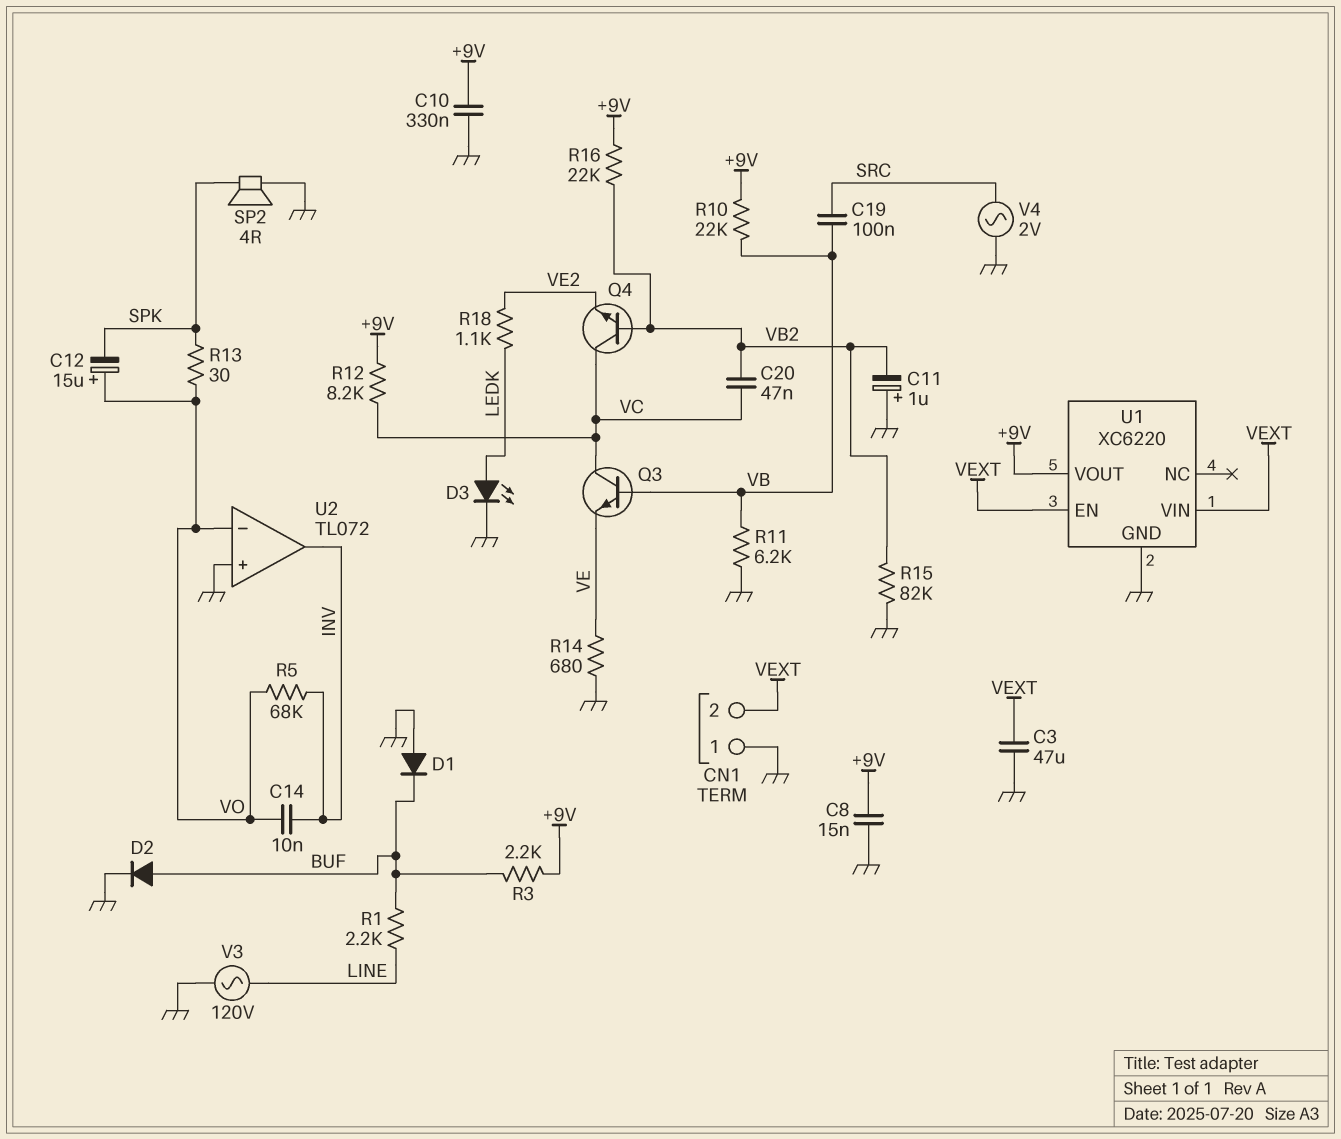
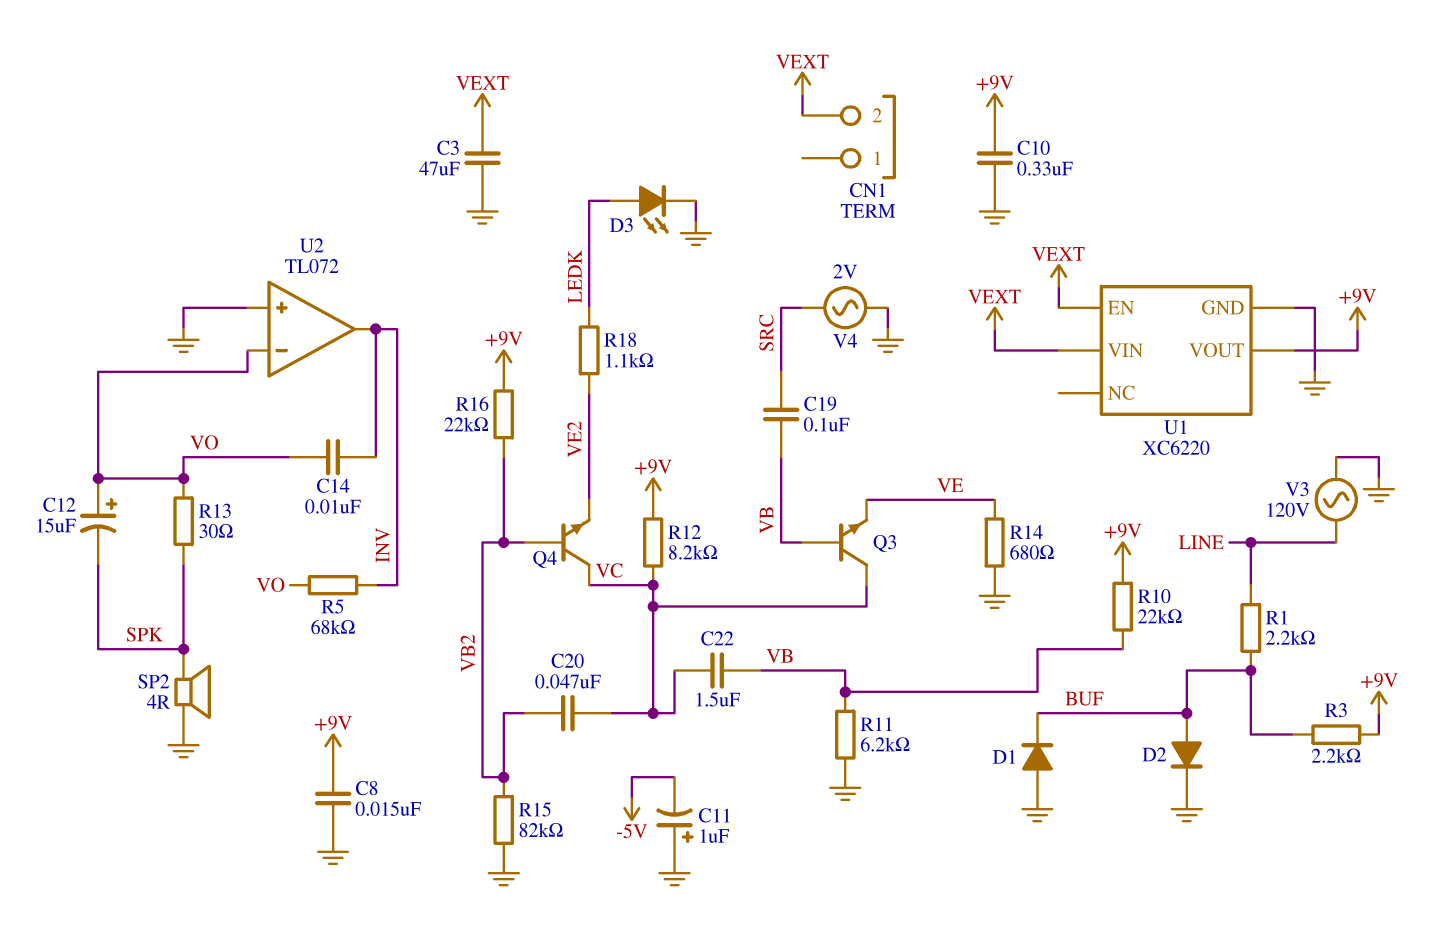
C11: 1uF (plus GND, minus VB2) -> 1uF (plus GND, minus -5V)
C22: none -> 1.5uF (VB, VC)
CN1 pin 1: GND -> none

